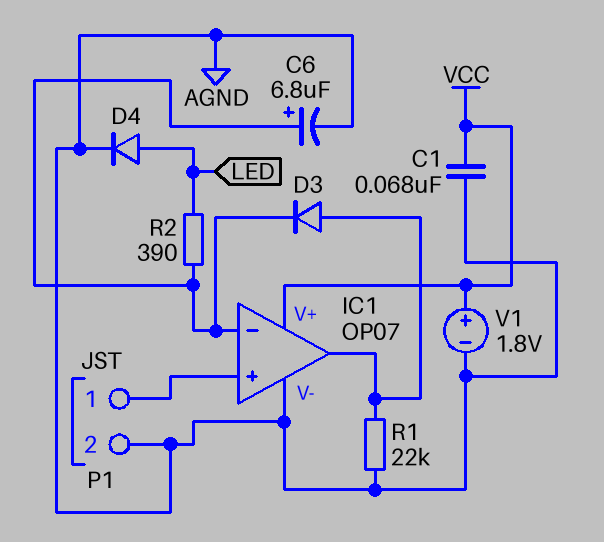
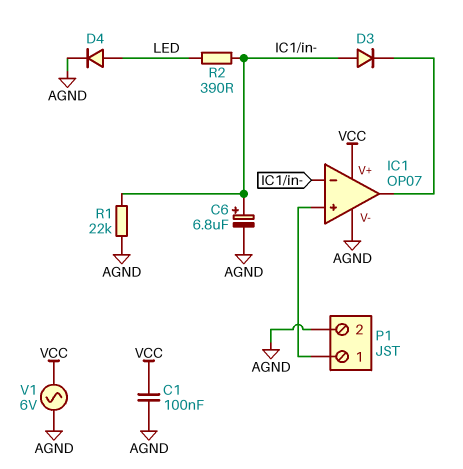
C1: 68nF (AGND, VCC) -> 100nF (AGND, VCC)
D3: diode (A IC1/out, K IC1/in-) -> diode (A IC1/in-, K IC1/out)
R1: 22k (AGND, IC1/out) -> 22k (AGND, IC1/in-)
V1: 1.8V (plus VCC, minus AGND) -> AC 6V (AGND, VCC)

